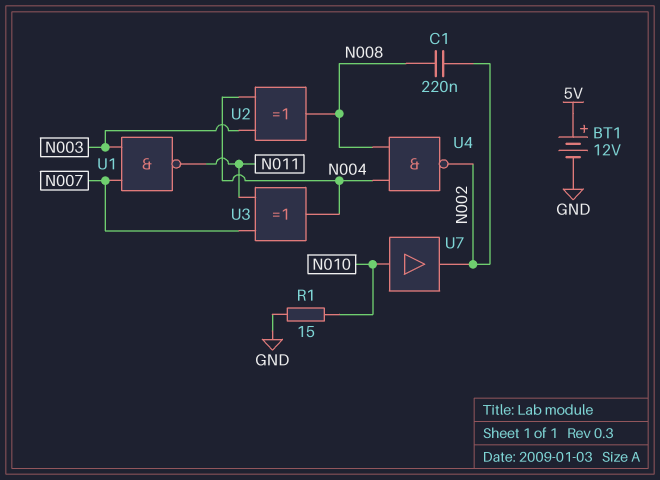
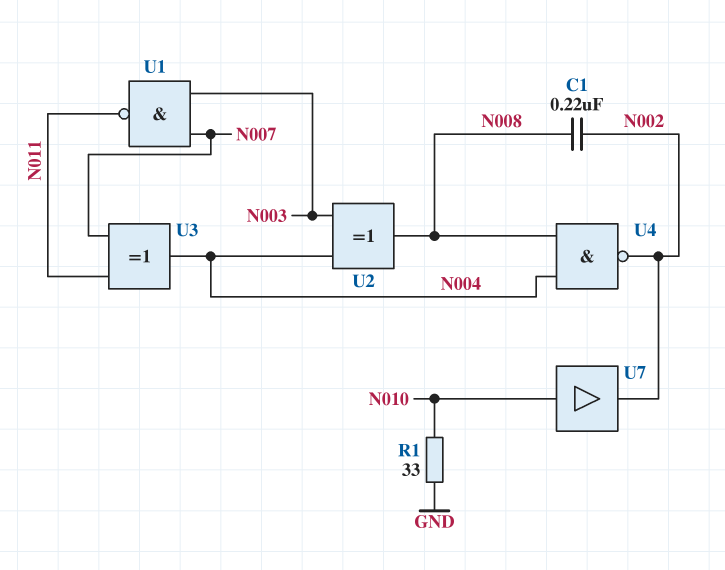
BT1: 12V (plus 5V, minus GND) -> none
R1: 15 (GND, N010) -> 33 (GND, N010)

